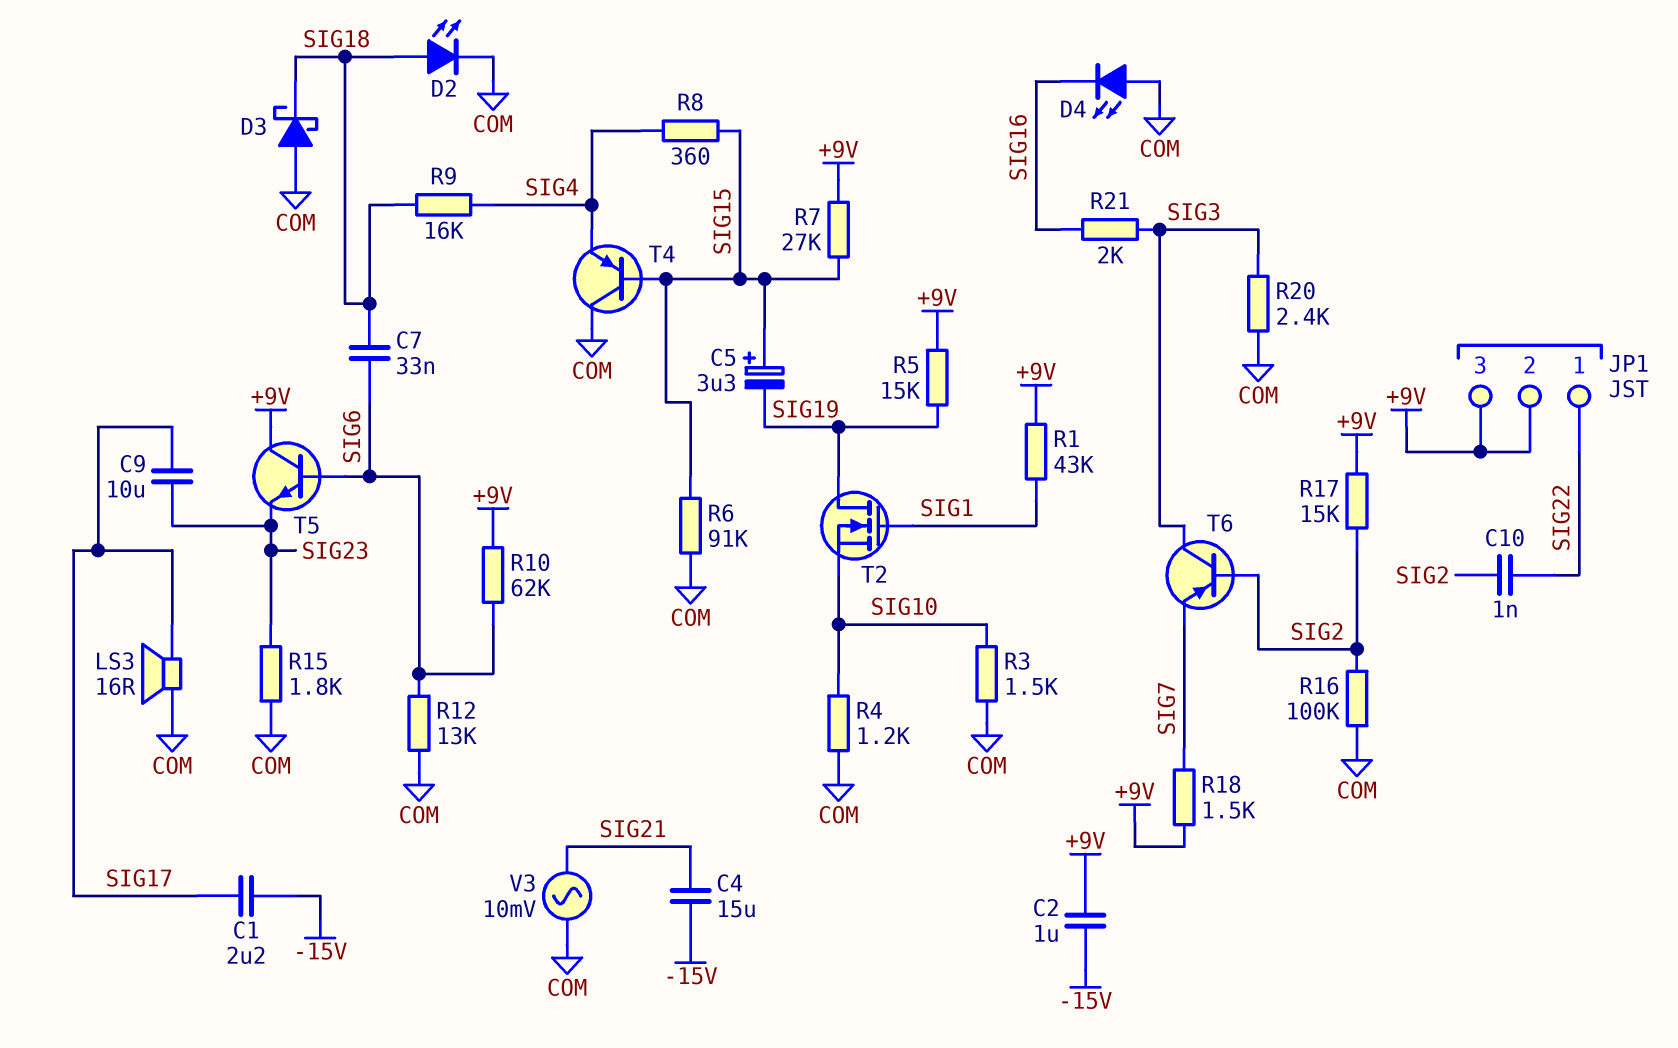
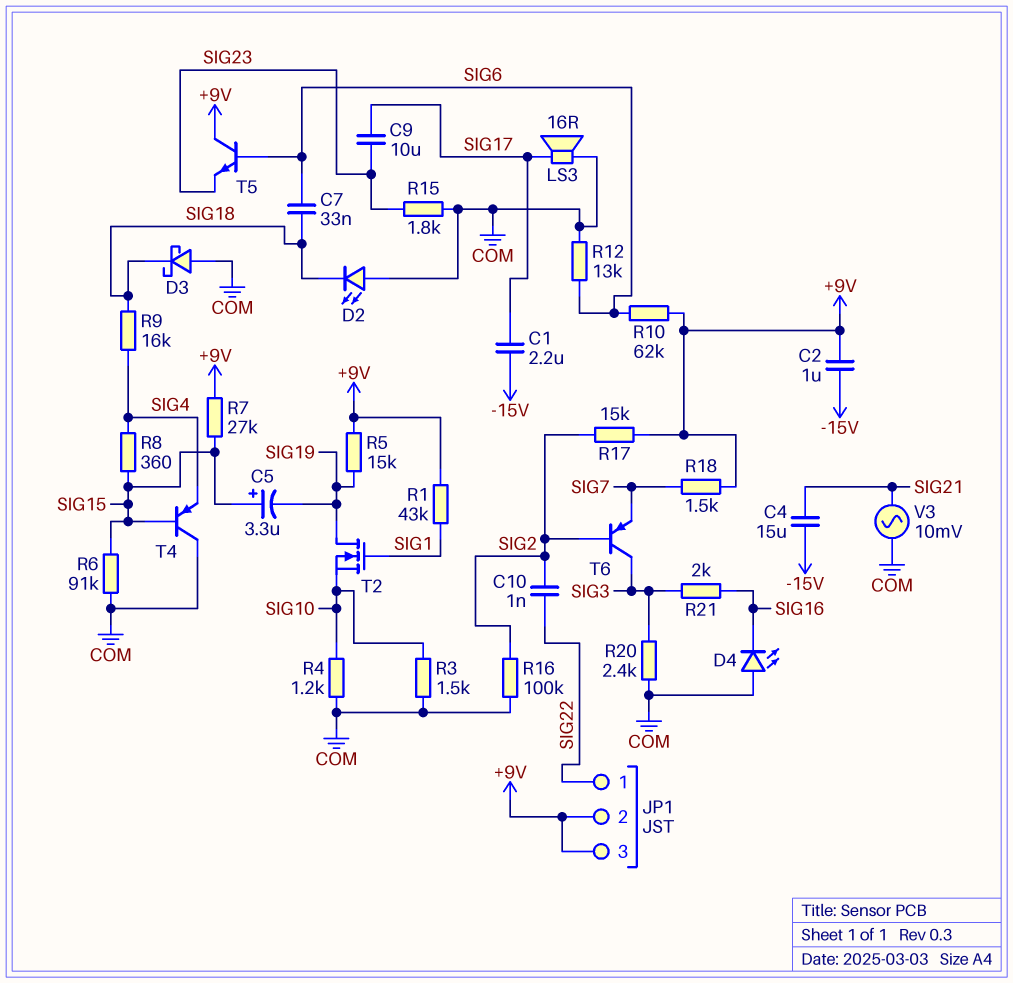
D2: LED (A SIG18, K COM) -> LED (A COM, K SIG18)

